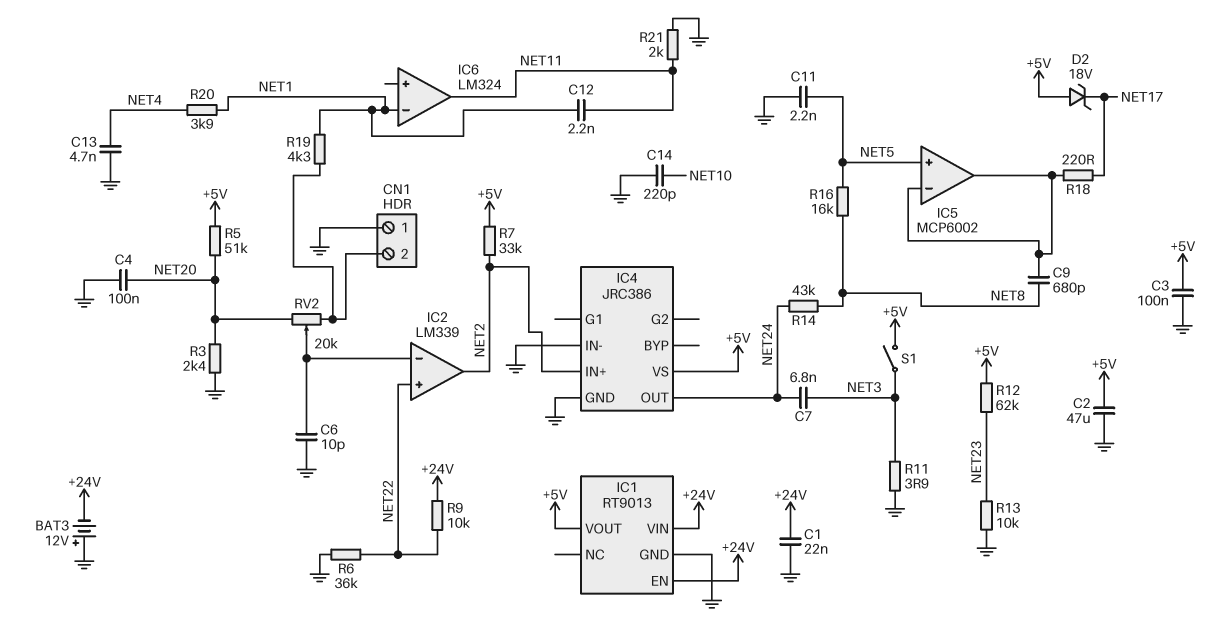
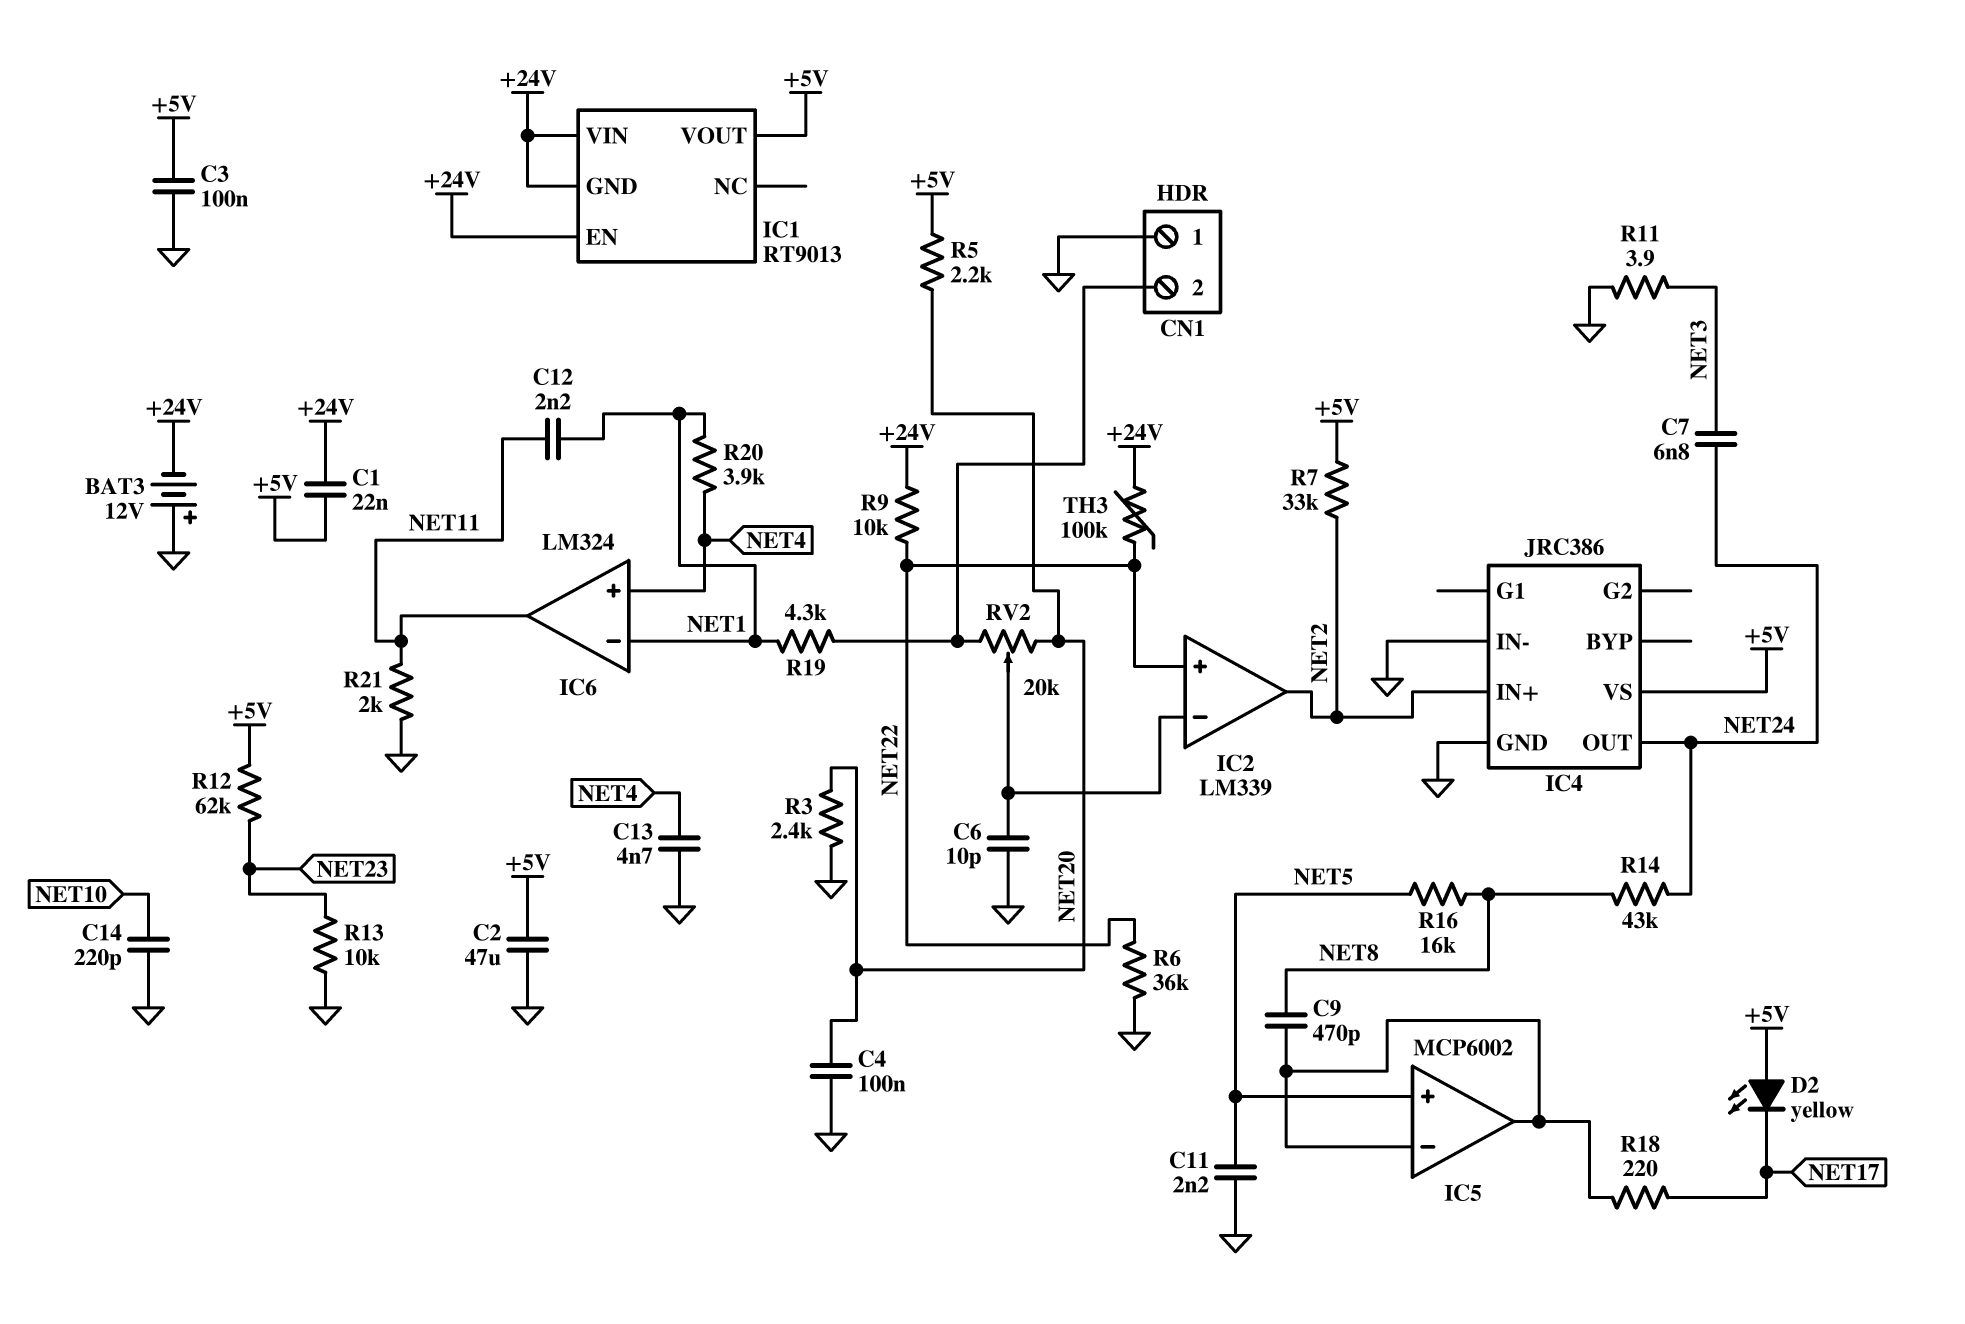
C1: 22nF (+24V, GND) -> 22nF (+5V, +24V)
C9: 680pF (IC5/in-, NET8) -> 470pF (IC5/in-, NET8)
D2: zener 18V (A +5V, K NET17) -> LED yellow (A +5V, K NET17)
IC1 pin GND: GND -> +24V
IC6 pin in+: none -> NET4
R5: 51k (+5V, NET20) -> 2.2k (+5V, NET20)
S1: switch (+5V, NET3) -> none
TH3: none -> 100k (+24V, NET22)

